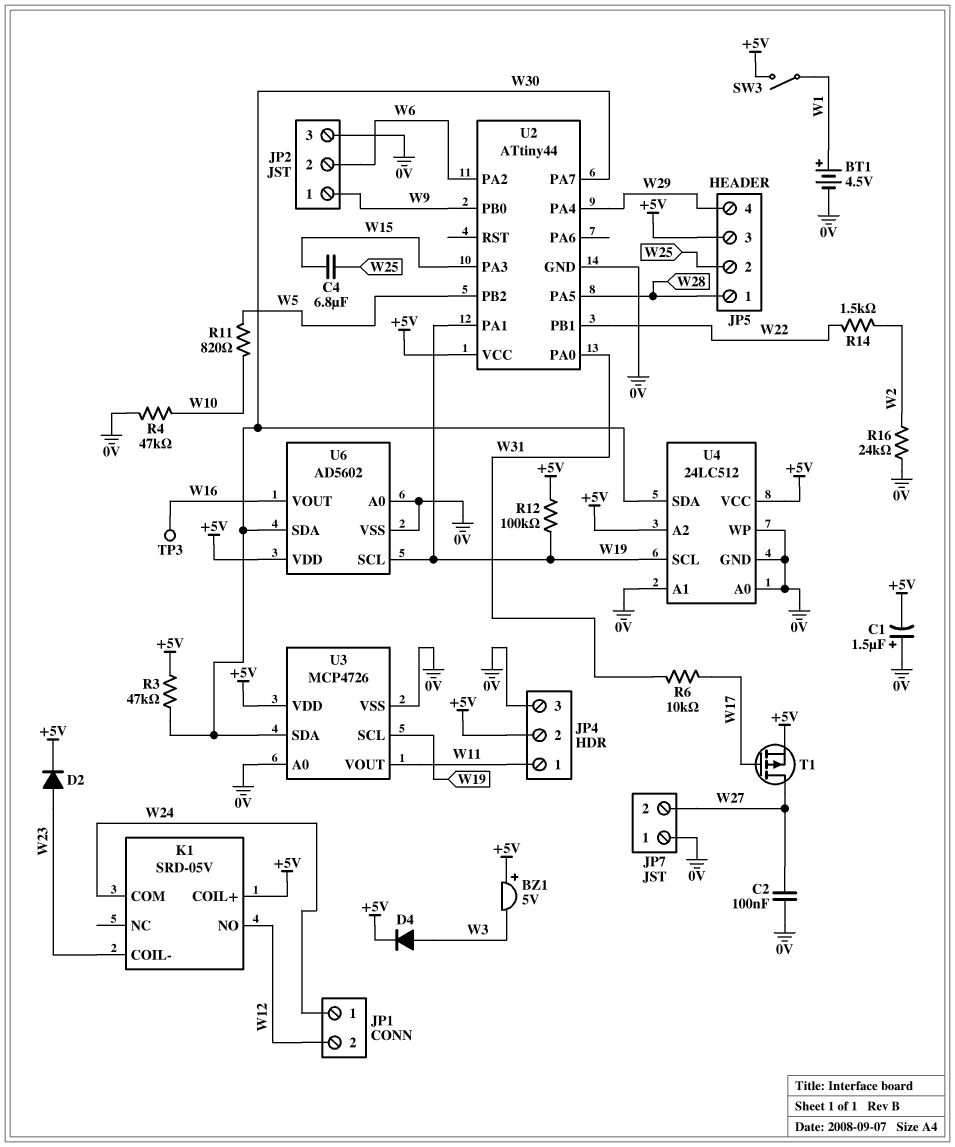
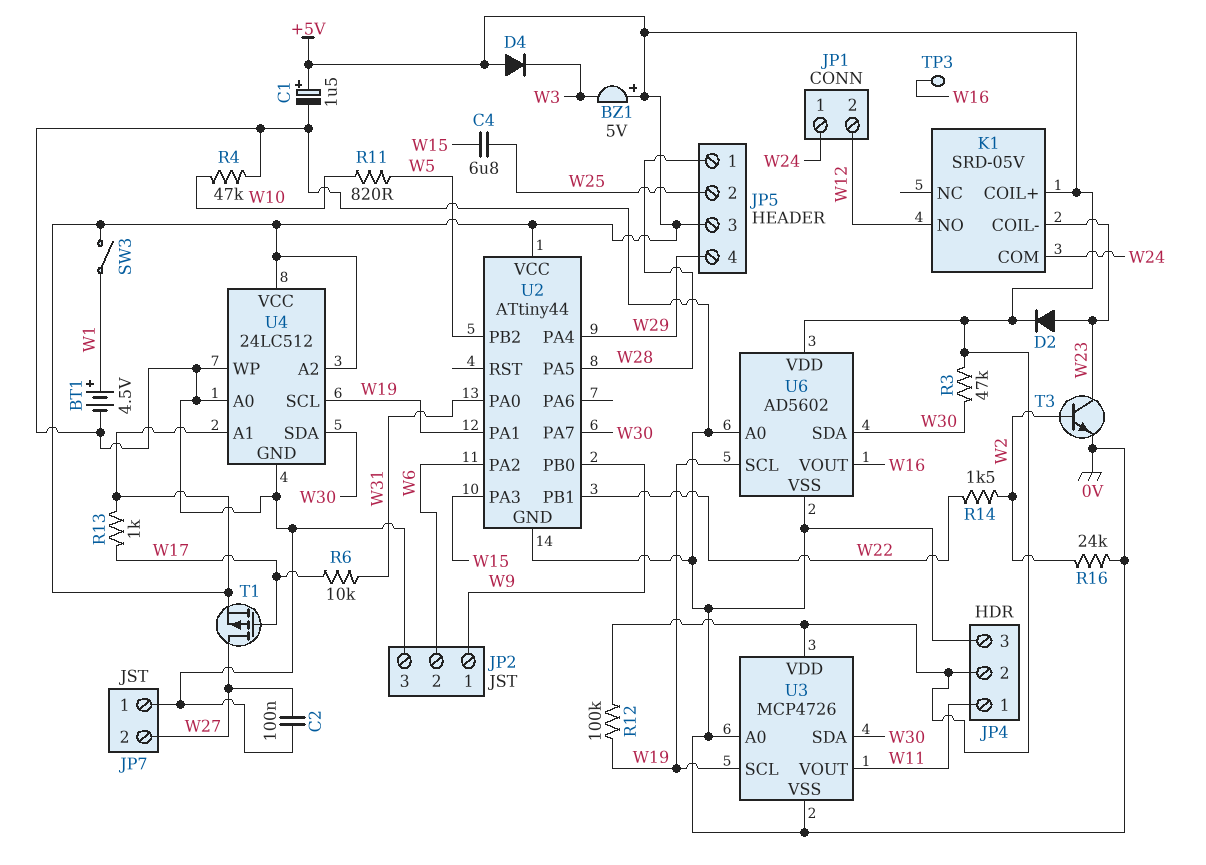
C1: 1.5uF (plus 0V, minus +5V) -> 1.5uF (plus +5V, minus 0V)
D4: diode (A W3, K +5V) -> diode (A +5V, K W3)
R13: none -> 1k (+5V, W17)
T3: none -> NPN (B W2, C W23, E 0V)
U4 pin A1: 0V -> +5V

